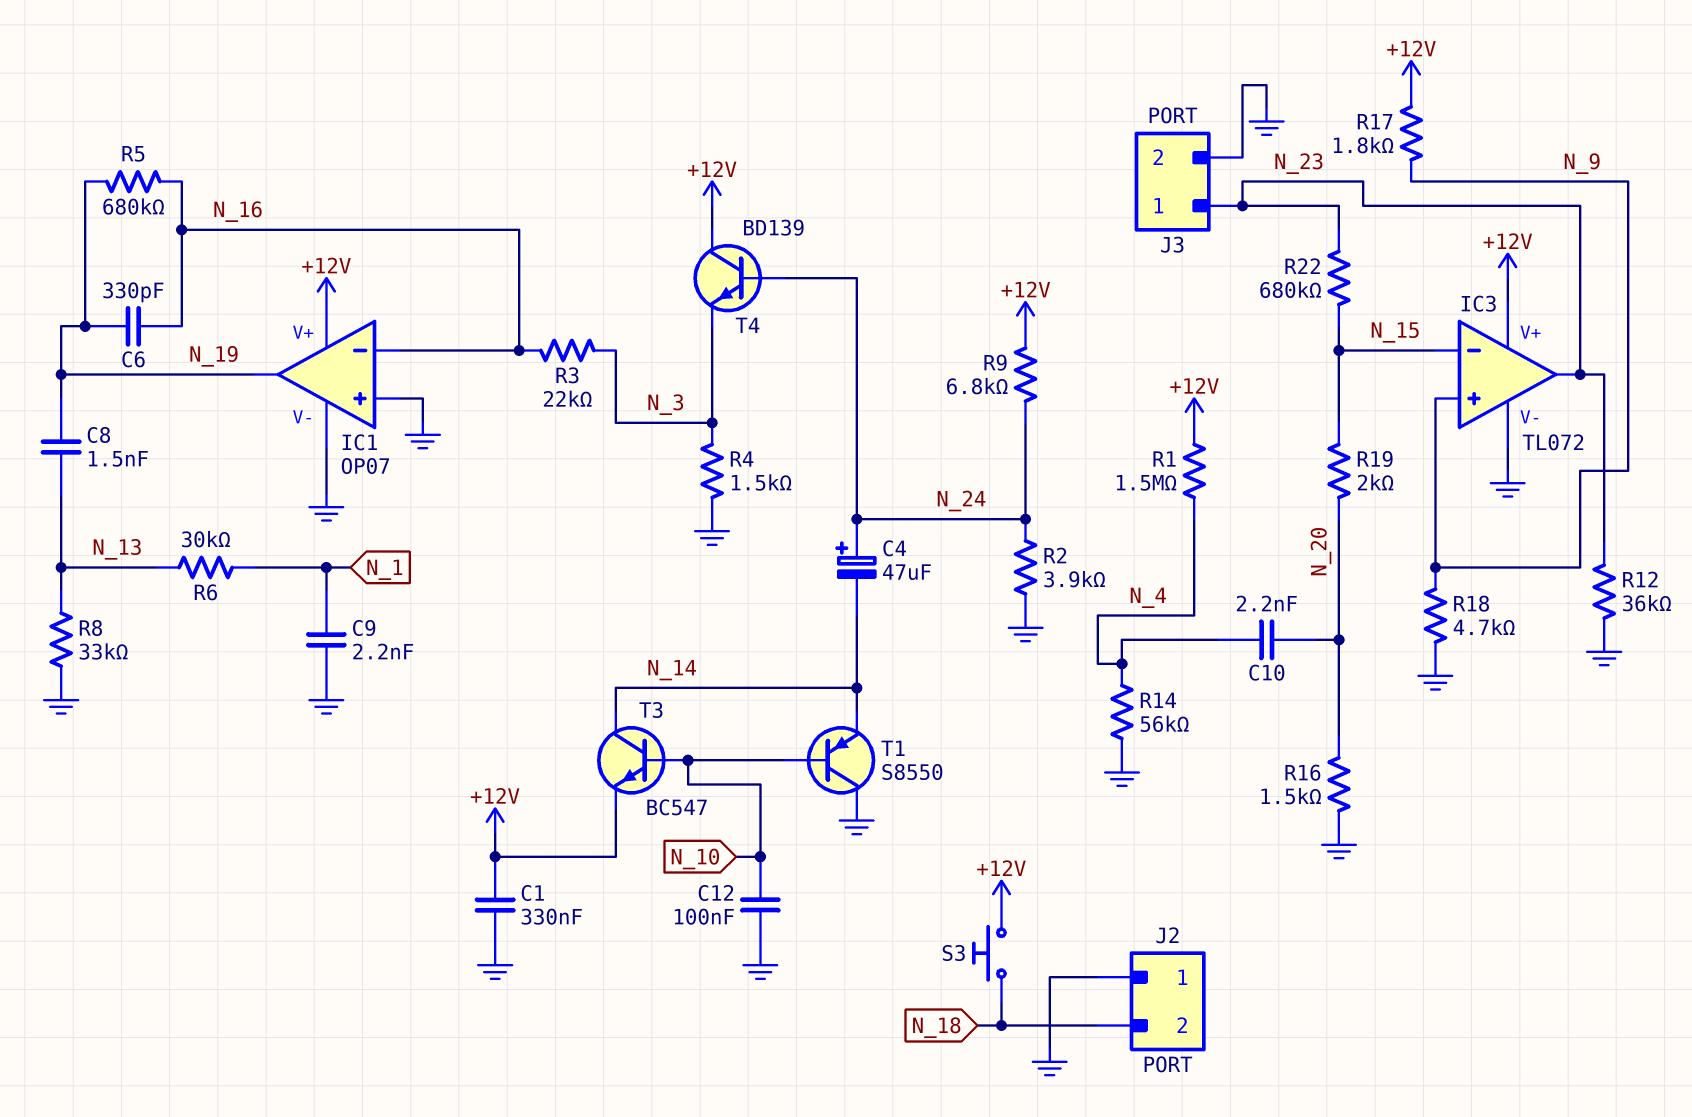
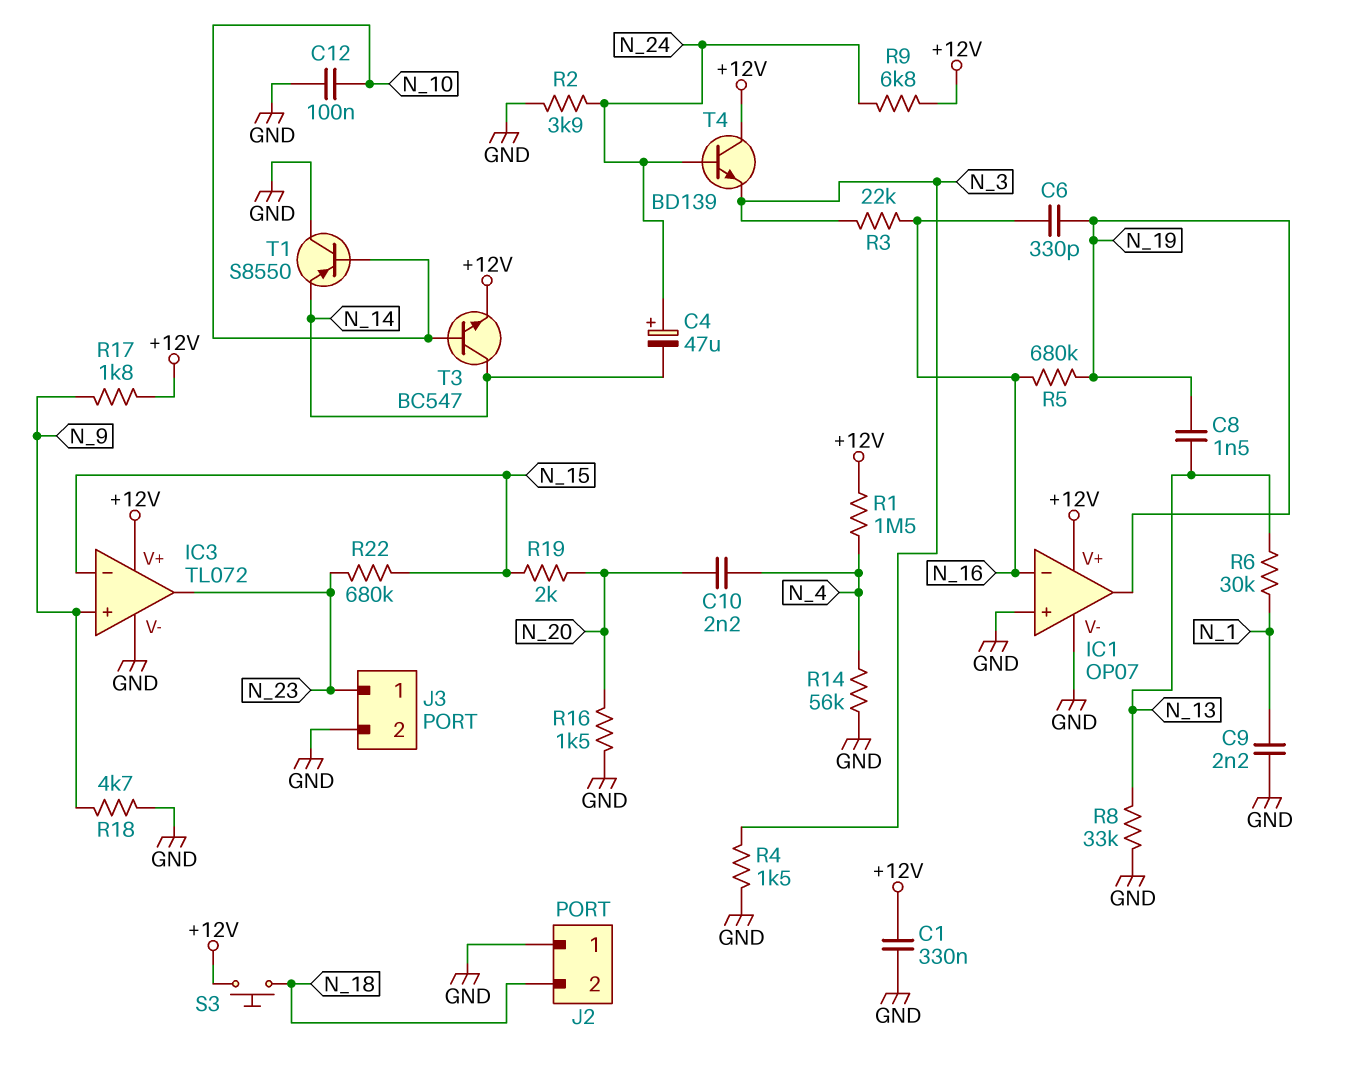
R12: 36k (GND, N_23) -> none

